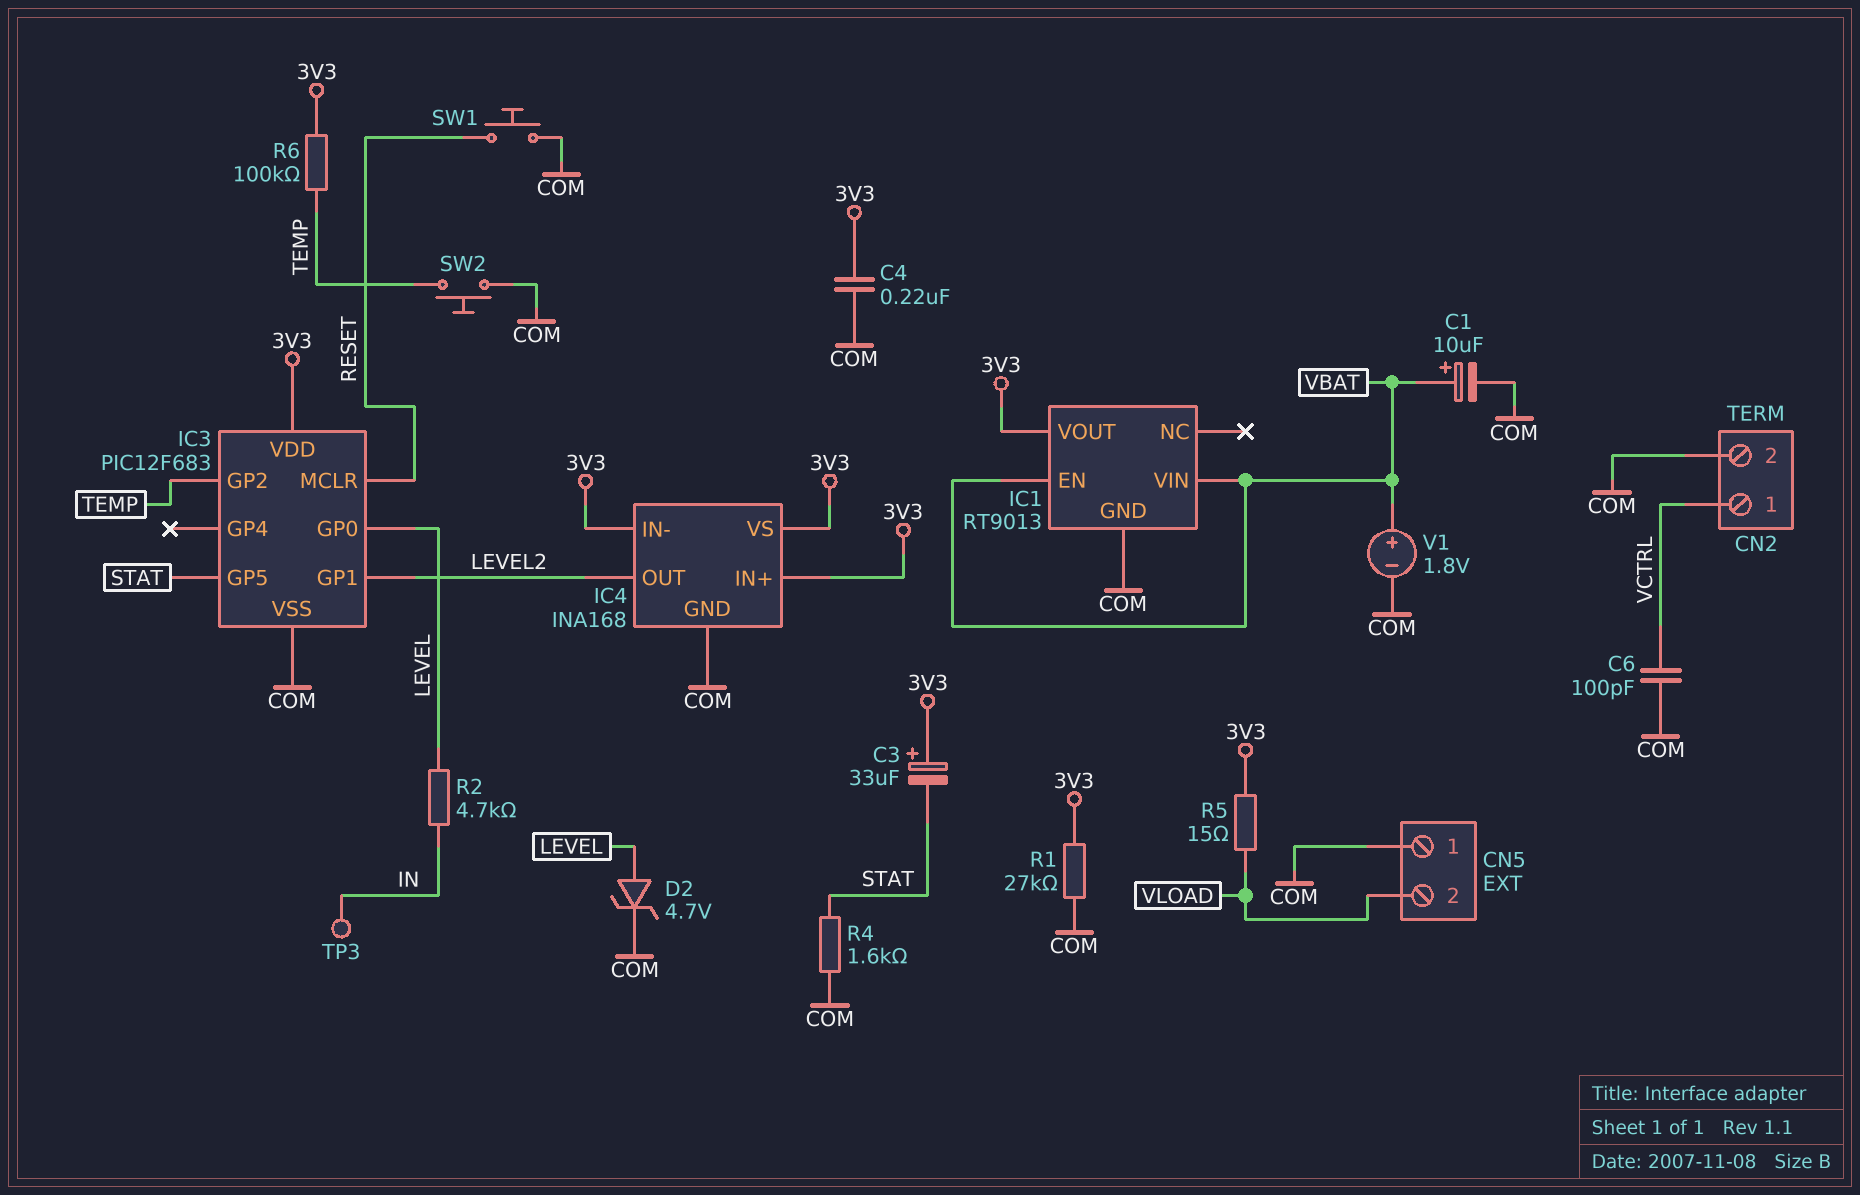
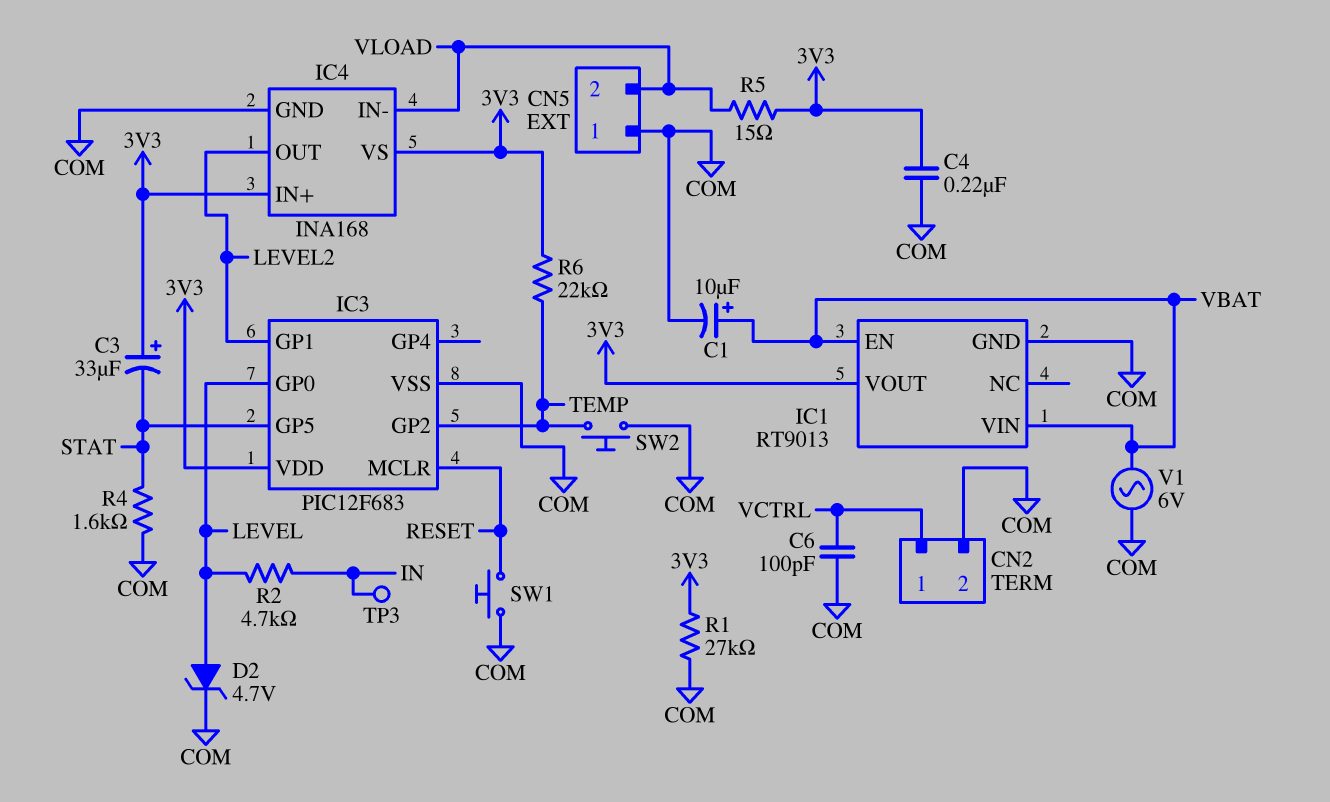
IC4 pin IN-: 3V3 -> VLOAD
R6: 100k (3V3, TEMP) -> 22k (3V3, TEMP)
V1: 1.8V (plus VBAT, minus COM) -> AC 6V (COM, VBAT)

